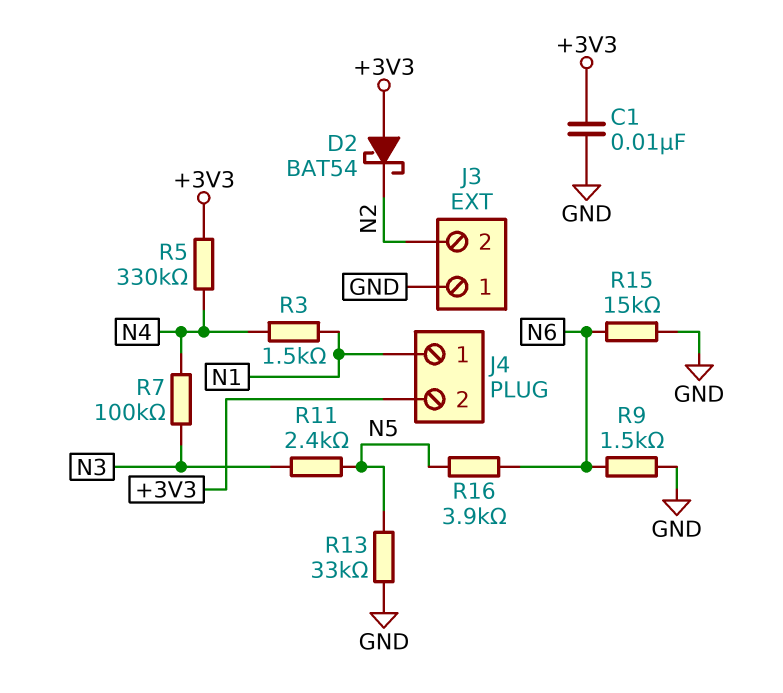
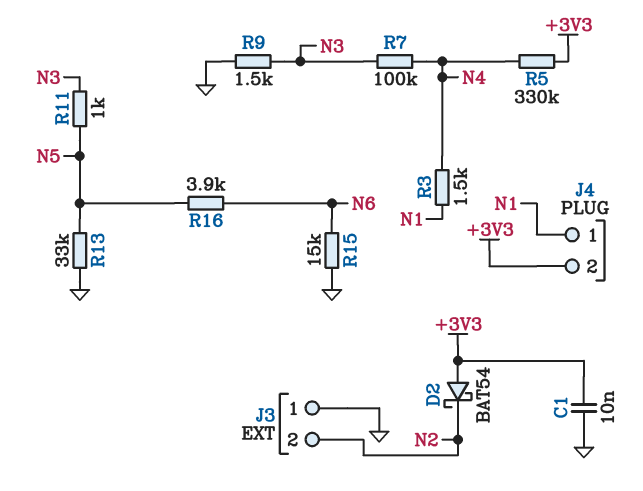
R9: 1.5k (GND, N6) -> 1.5k (GND, N3)
R11: 2.4k (N3, N5) -> 1k (N3, N5)

